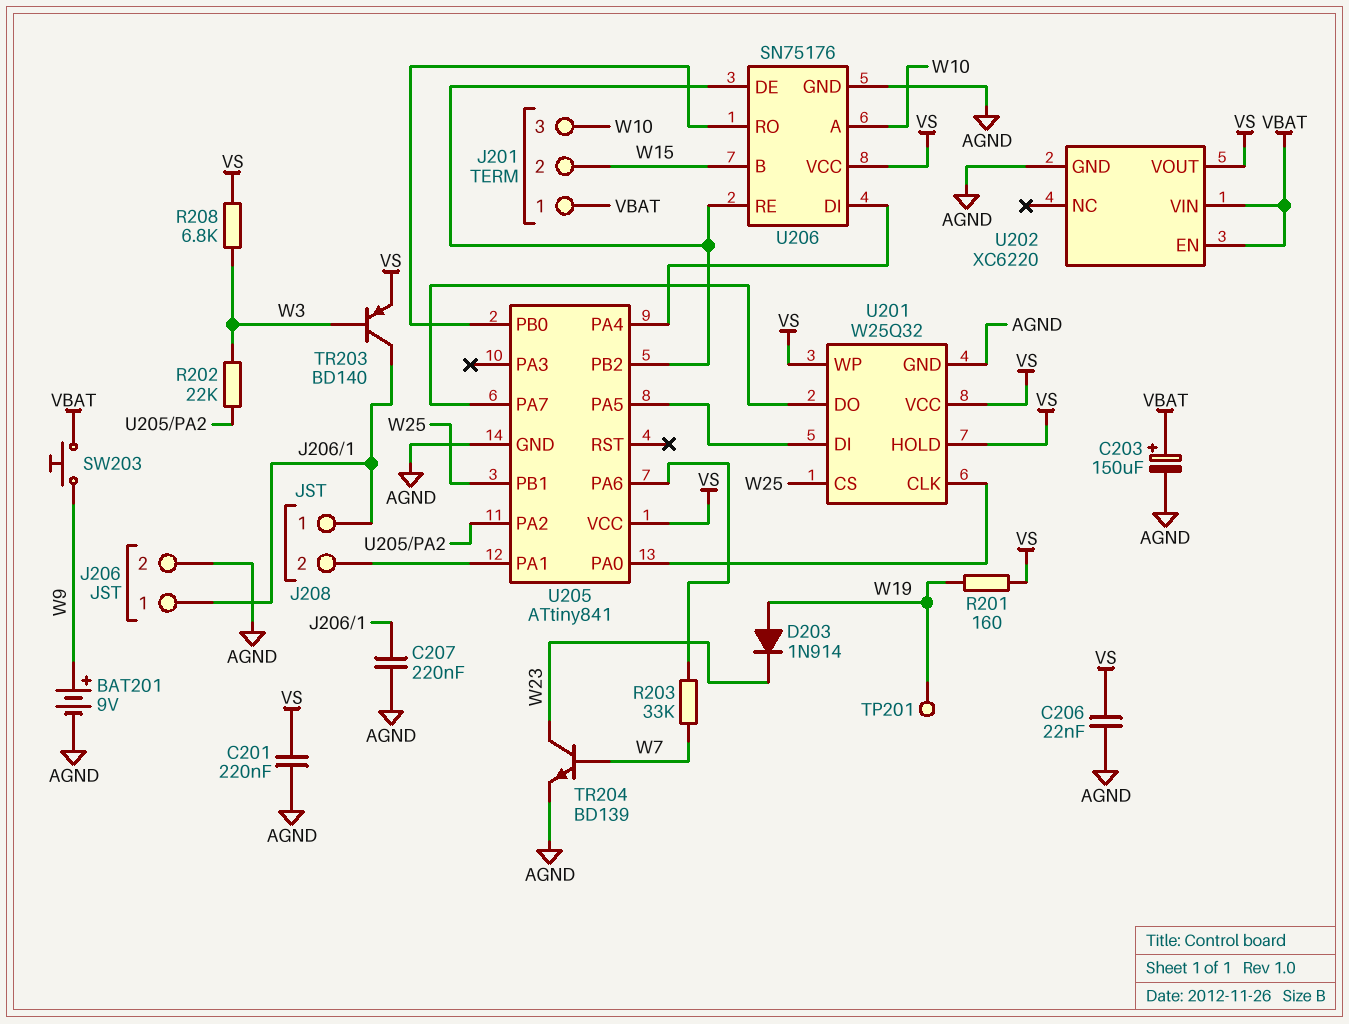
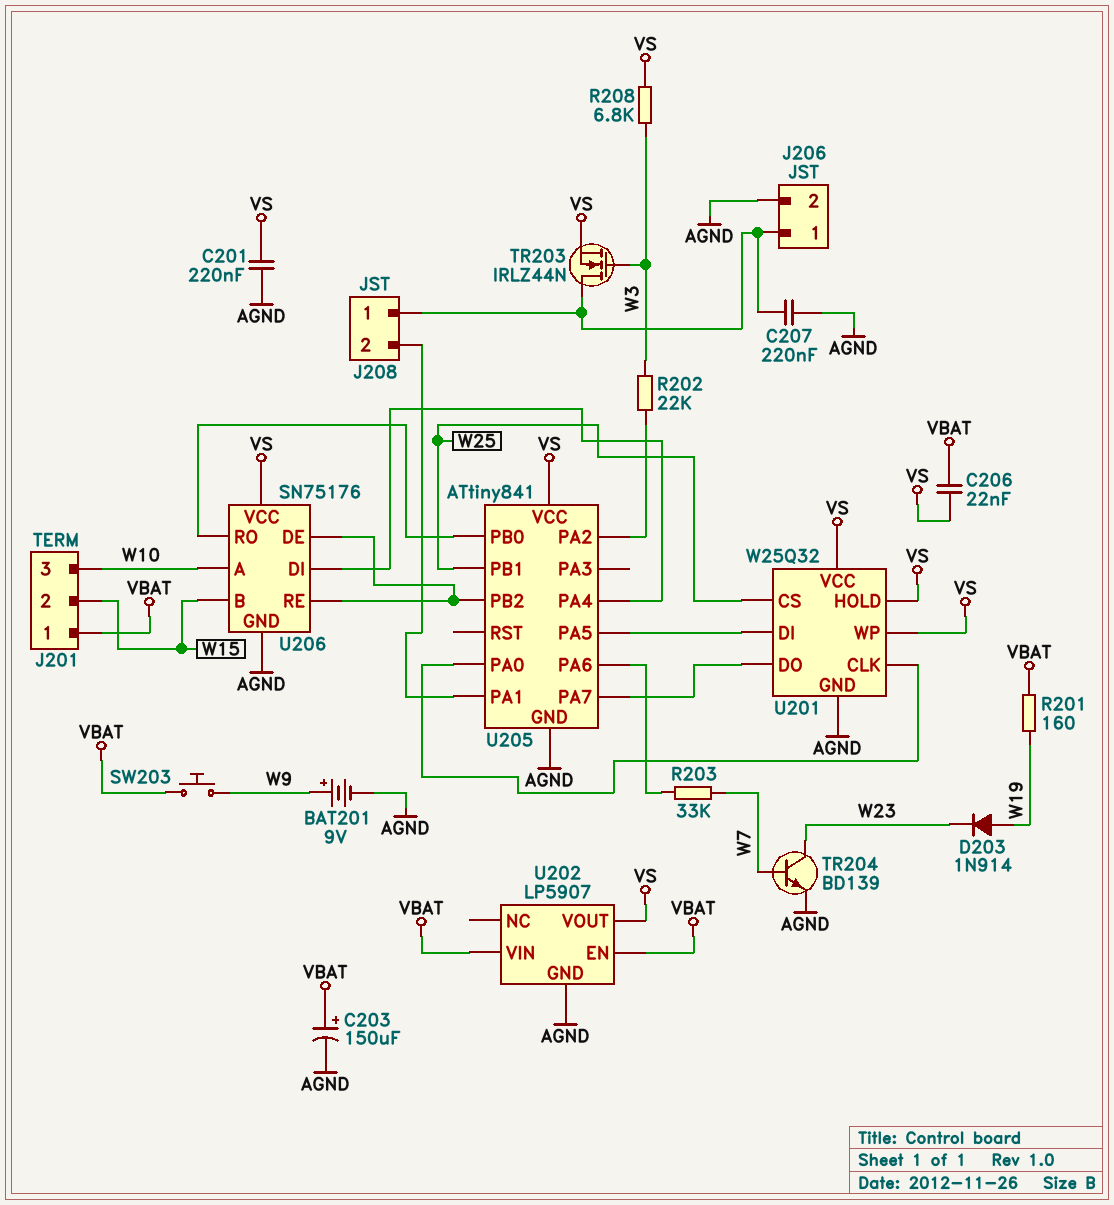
C206: 22nF (AGND, VS) -> 22nF (VBAT, VS)
R201: 160 (VS, W19) -> 160 (VBAT, W19)
TP201: test point (W19) -> none
TR203: PNP BD140 (B W3, C J206/1, E VS) -> NMOS IRLZ44N (G W3, D J206/1, S VS)
U202: XC6220 -> LP5907

